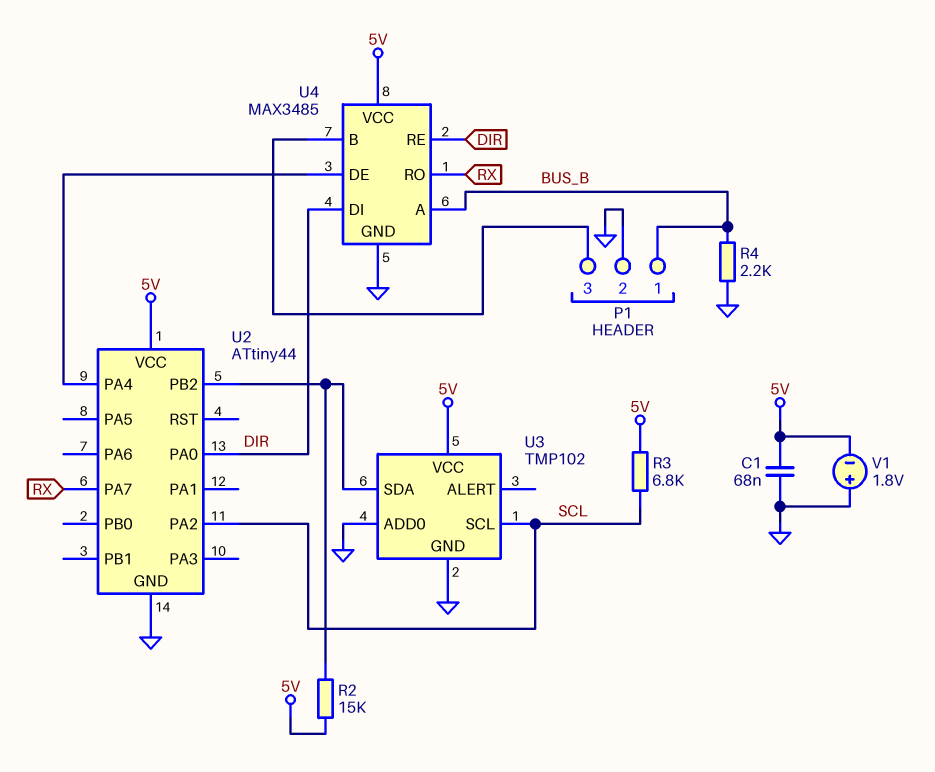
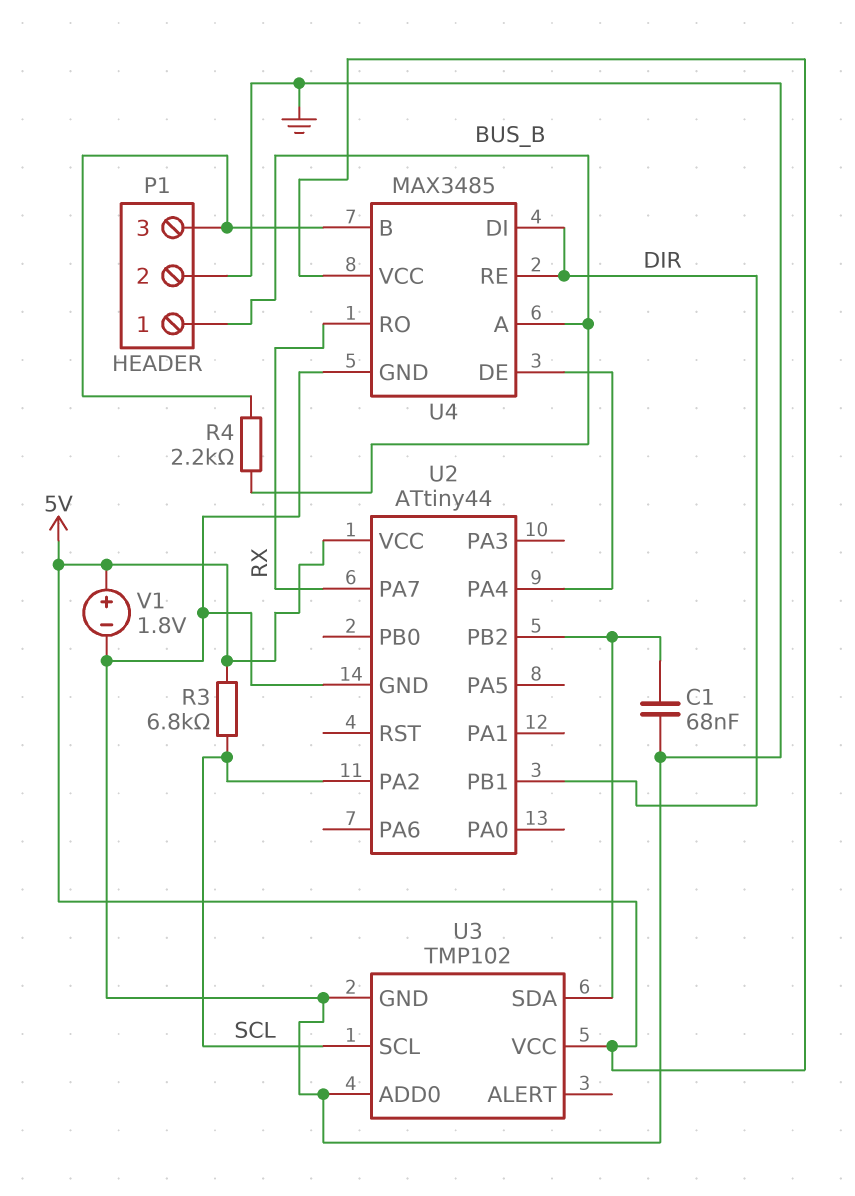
C1: 68nF (5V, GND) -> 68nF (GND, U2/PB2)
R2: 15k (5V, U2/PB2) -> none
R4: 2.2k (BUS_B, GND) -> 2.2k (BUS_B, P1/3)
U2 pin PA0: DIR -> none
U2 pin PB1: none -> DIR
V1: 1.8V (plus GND, minus 5V) -> 1.8V (plus 5V, minus GND)

